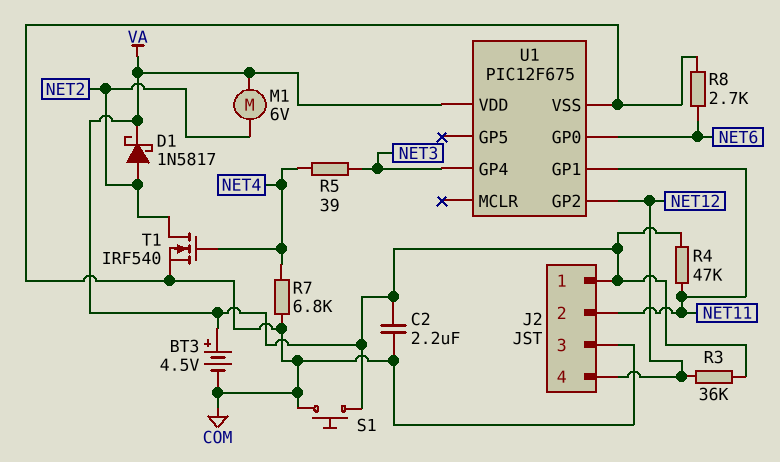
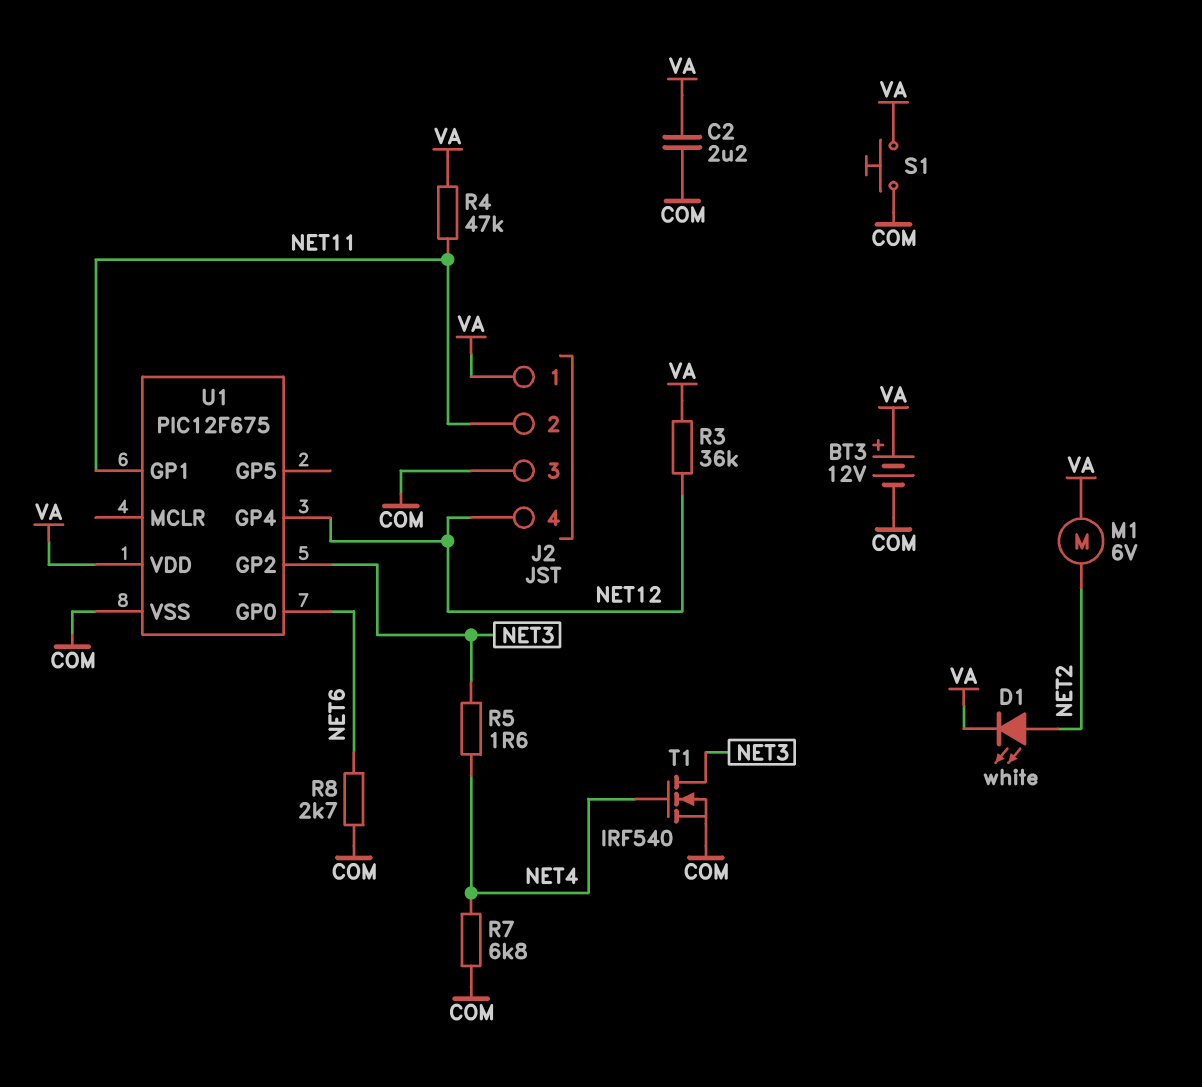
BT3: 4.5V (plus VA, minus COM) -> 12V (plus VA, minus COM)
D1: schottky 1N5817 (A NET2, K VA) -> LED white (A NET2, K VA)
R5: 39 (NET3, NET4) -> 1.6 (NET3, NET4)
T1: NMOS IRF540 (G NET4, D NET2, S COM) -> NMOS IRF540 (G NET4, D NET3, S COM)
U1 pin GP2: NET12 -> NET3
U1 pin GP4: NET3 -> NET12

